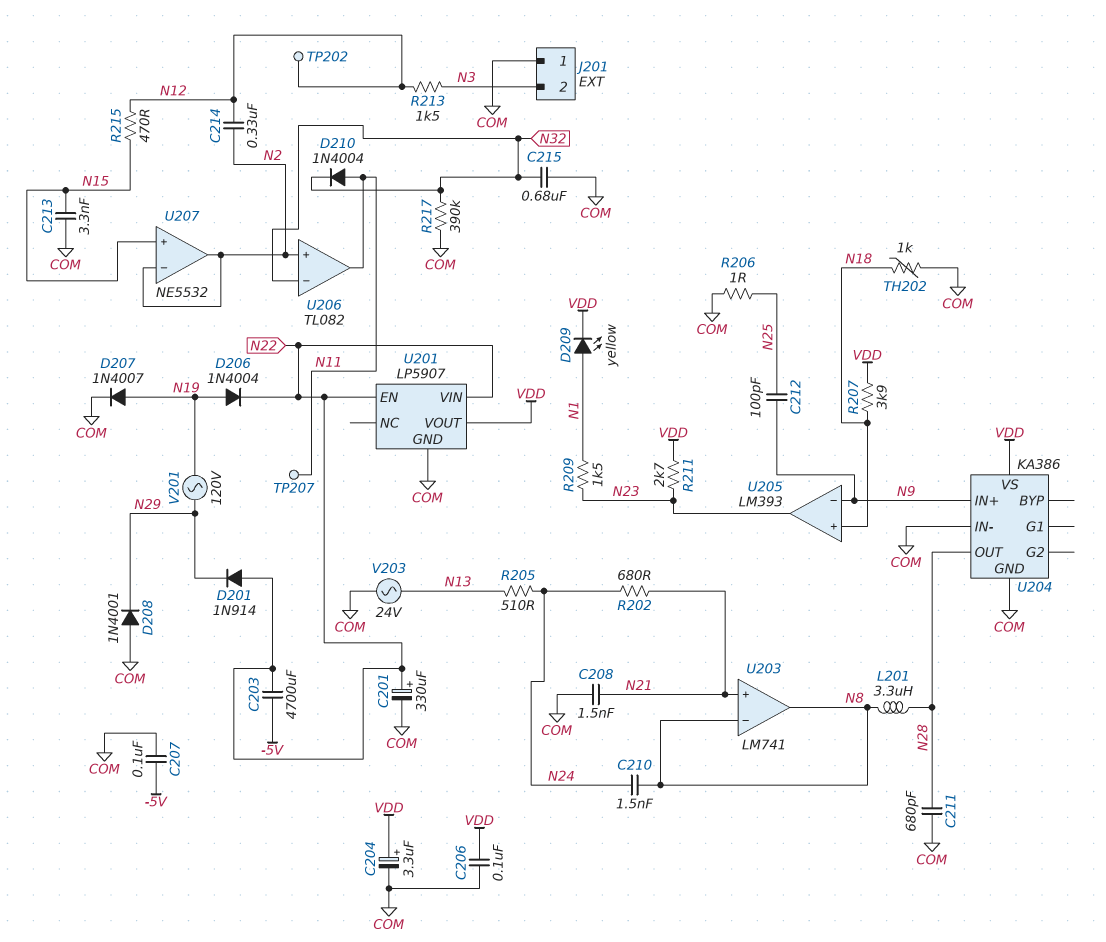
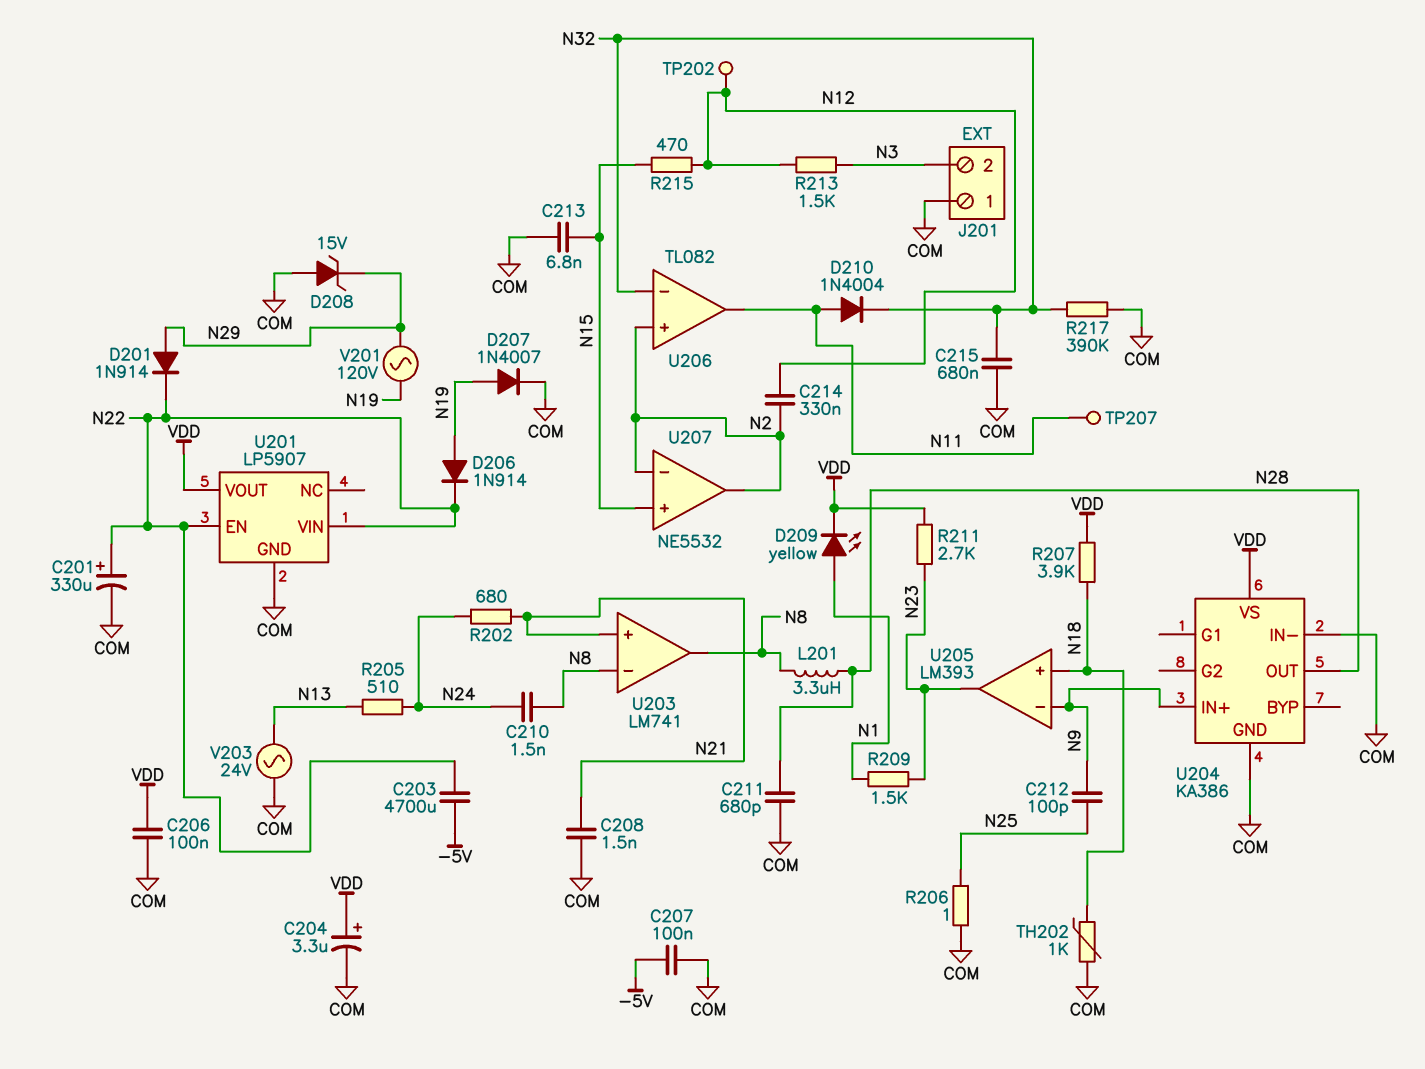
C213: 3.3nF (COM, N15) -> 6.8nF (COM, N15)
D201: diode 1N914 (A N22, K N29) -> diode 1N914 (A N29, K N22)
D206: diode 1N4004 (A N19, K N22) -> diode 1N914 (A N19, K N22)
D208: diode 1N4001 (A COM, K N29) -> zener 15V (A COM, K N29)

